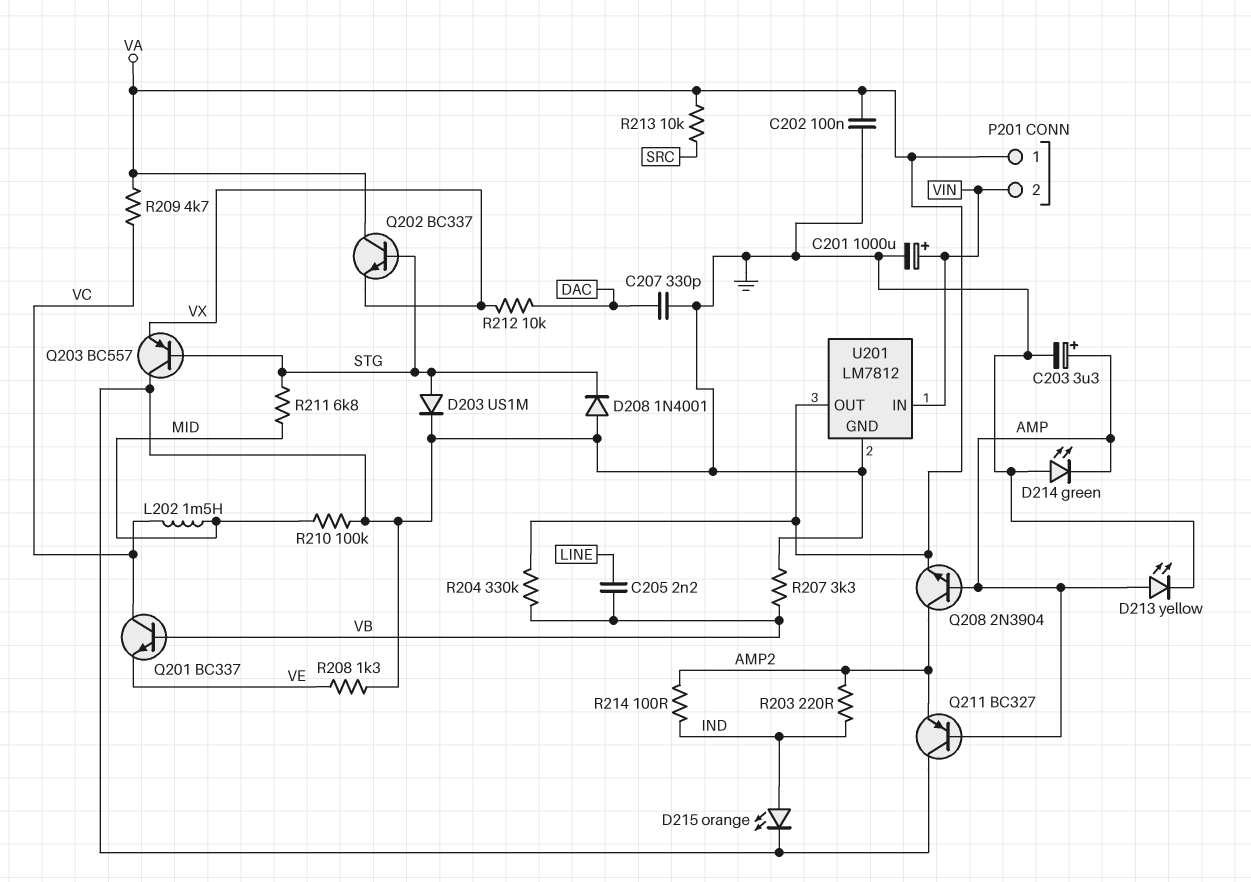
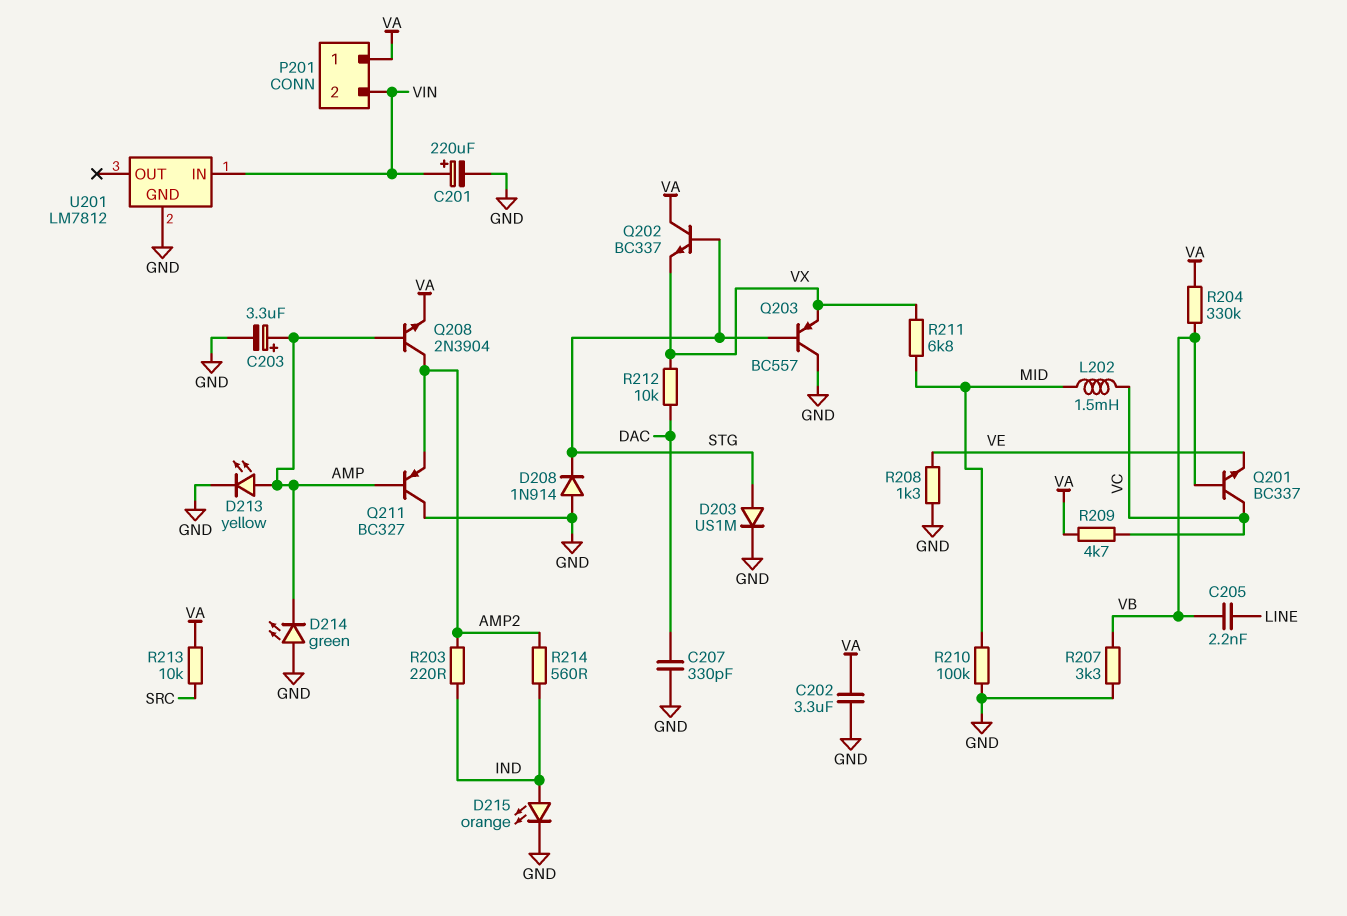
C201: 1000uF (plus VIN, minus GND) -> 220uF (plus VIN, minus GND)
C202: 100nF (GND, VA) -> 3.3uF (GND, VA)
D208: diode 1N4001 (A GND, K STG) -> diode 1N914 (A GND, K STG)
R211: 6.8k (MID, STG) -> 6.8k (MID, VX)
R214: 100 (AMP2, IND) -> 560 (AMP2, IND)
U201 pin OUT: VA -> none

